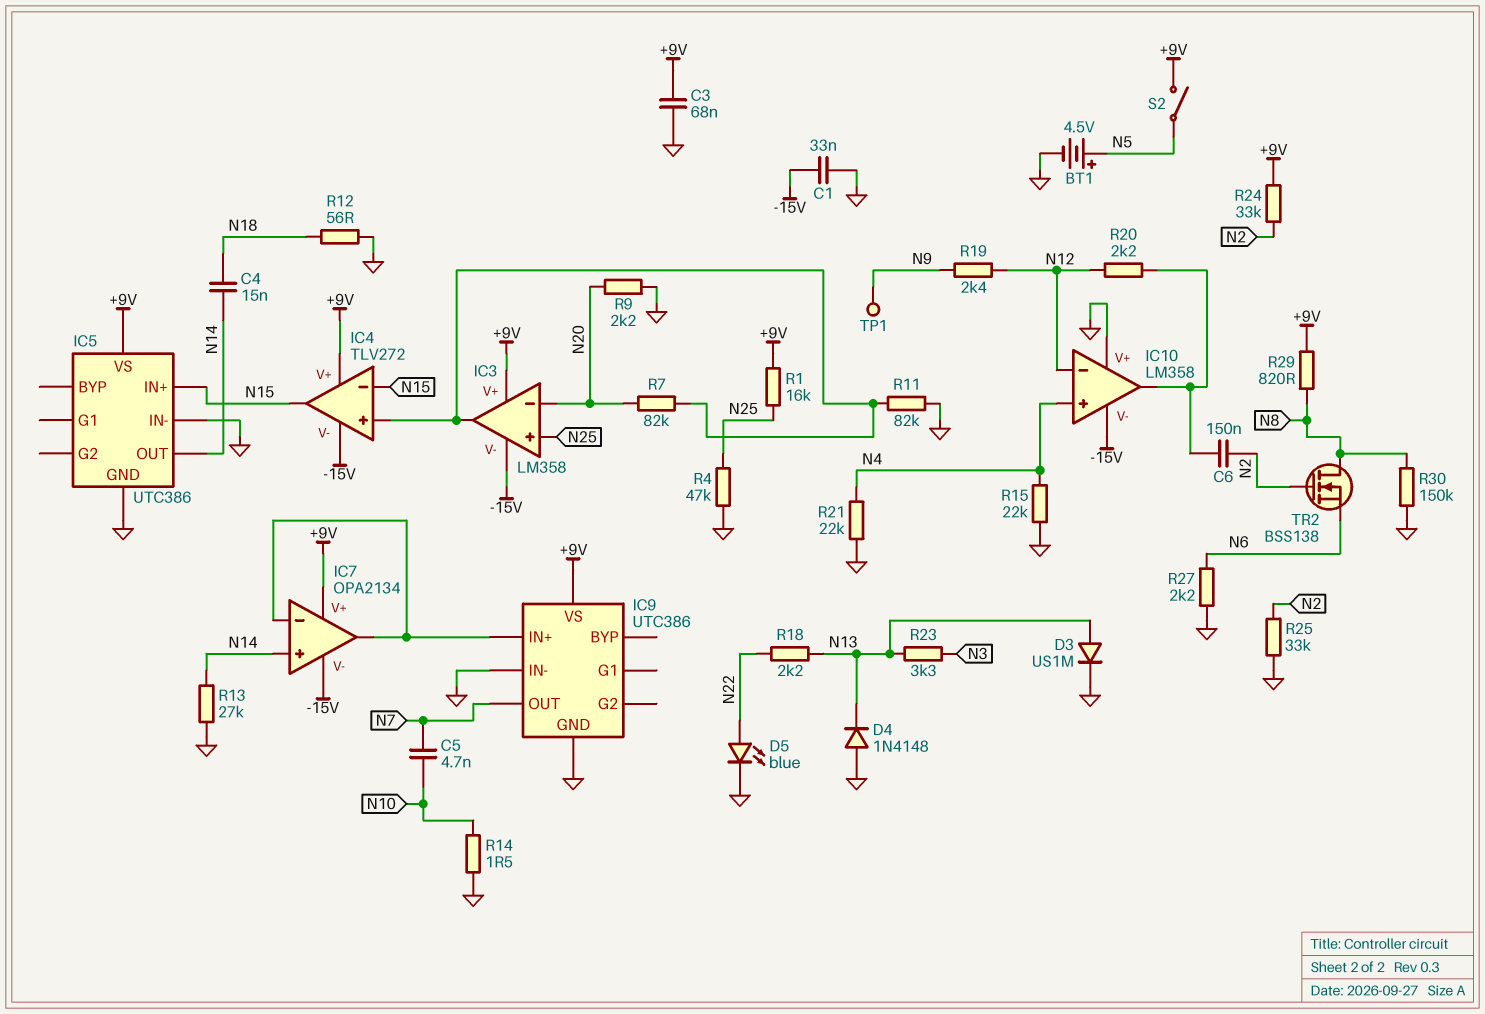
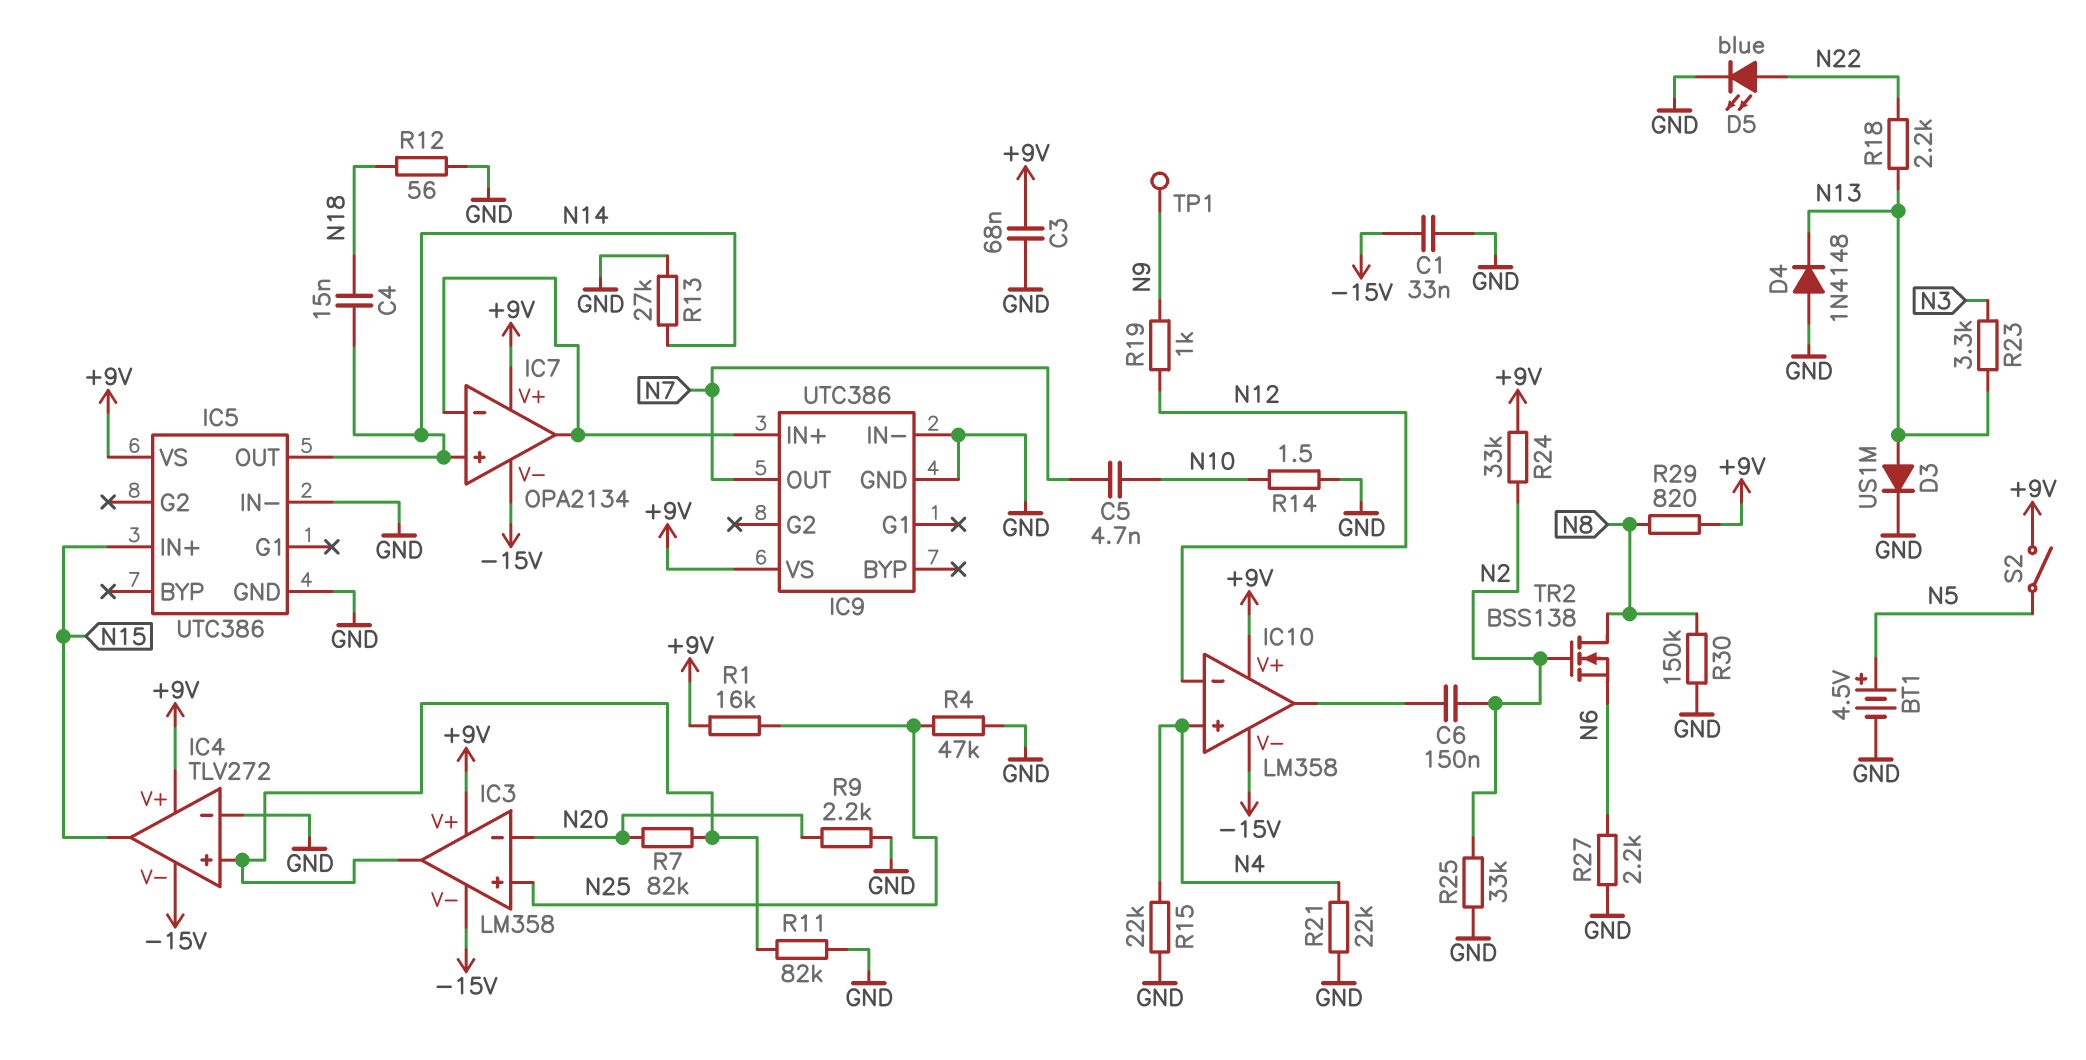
IC4 pin in-: N15 -> GND
IC10 pin V+: GND -> +9V
R19: 2.4k (N9, N12) -> 1k (N9, N12)
R20: 2.2k (IC10/out, N12) -> none

